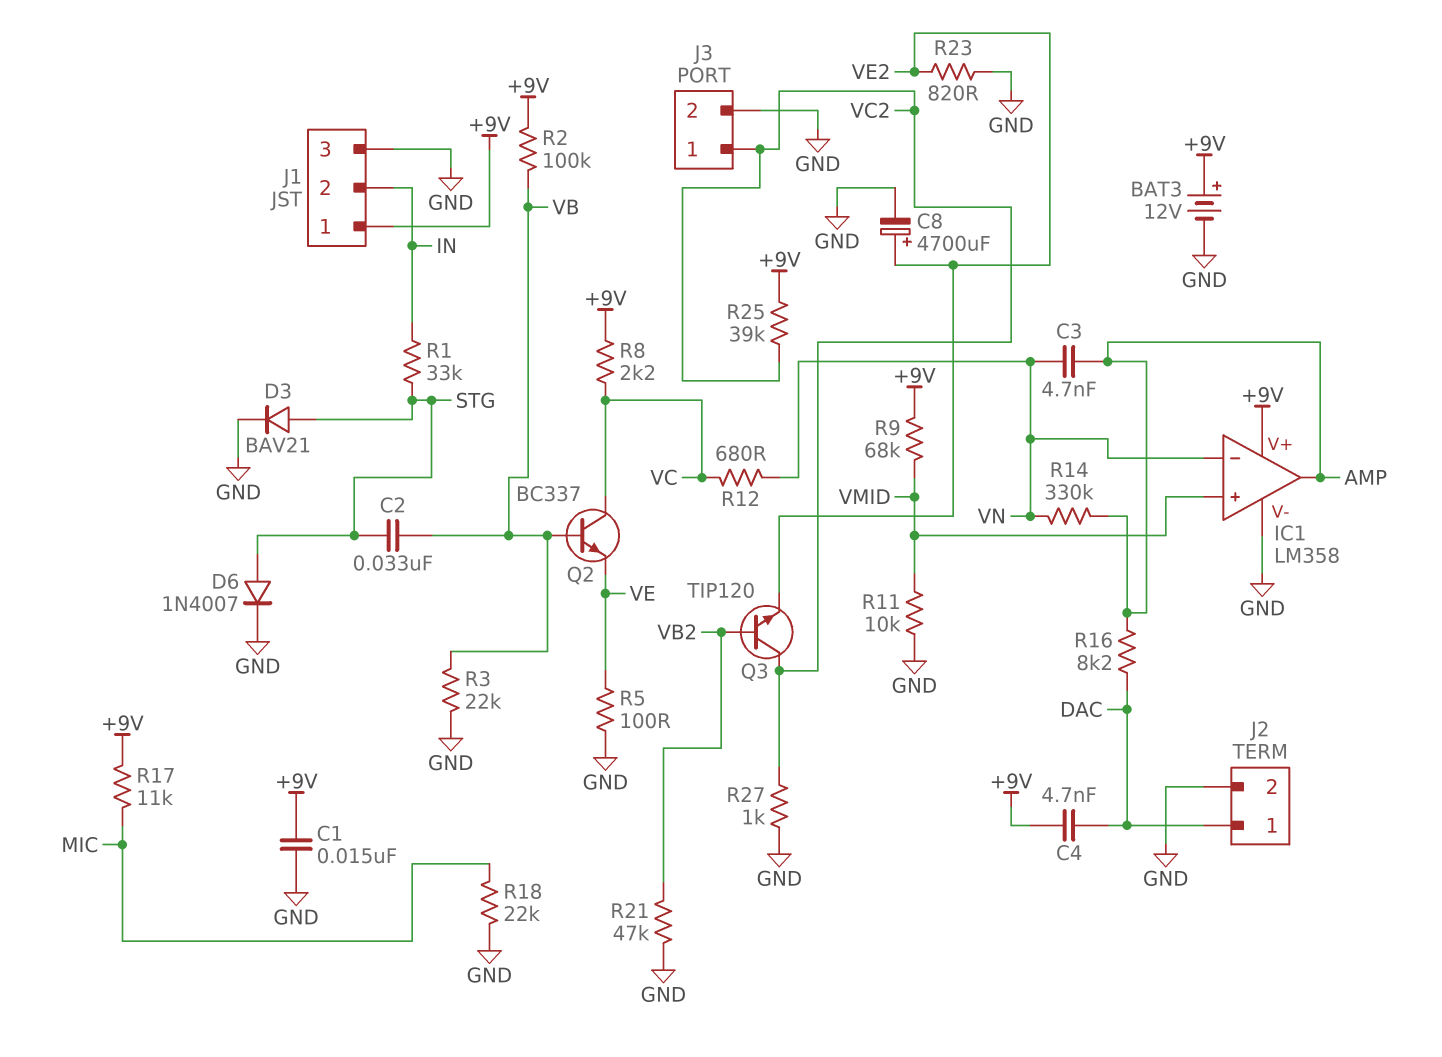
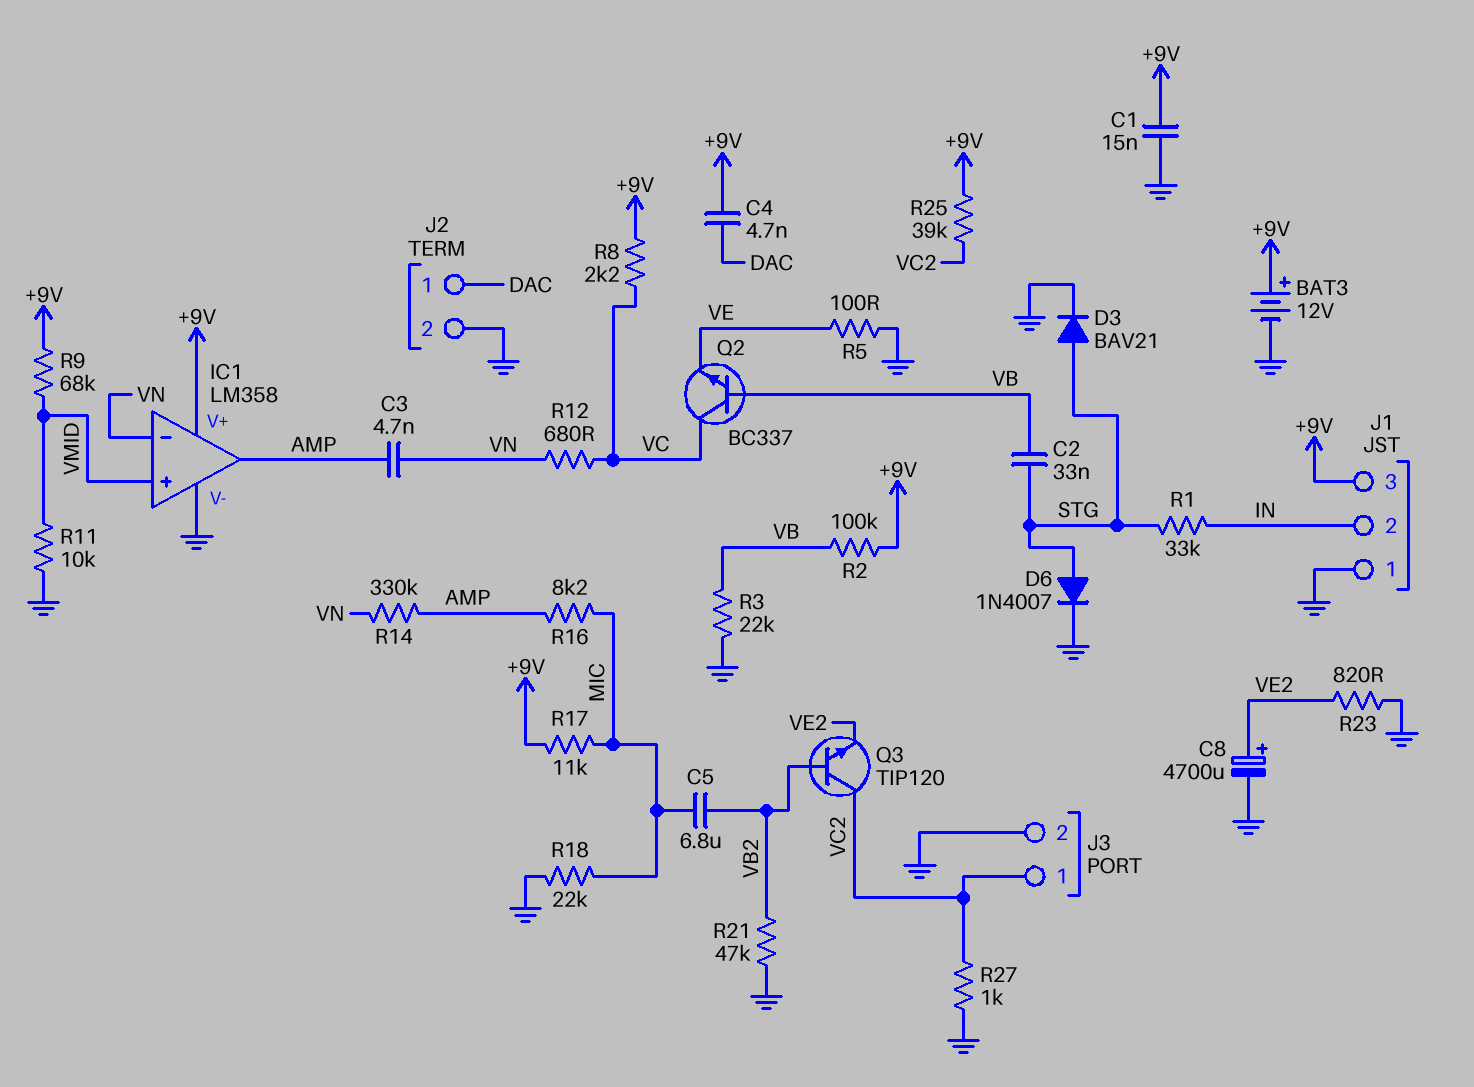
C5: none -> 6.8uF (MIC, VB2)
J1 pin 1: +9V -> GND
J1 pin 3: GND -> +9V
R16: 8.2k (AMP, DAC) -> 8.2k (AMP, MIC)

